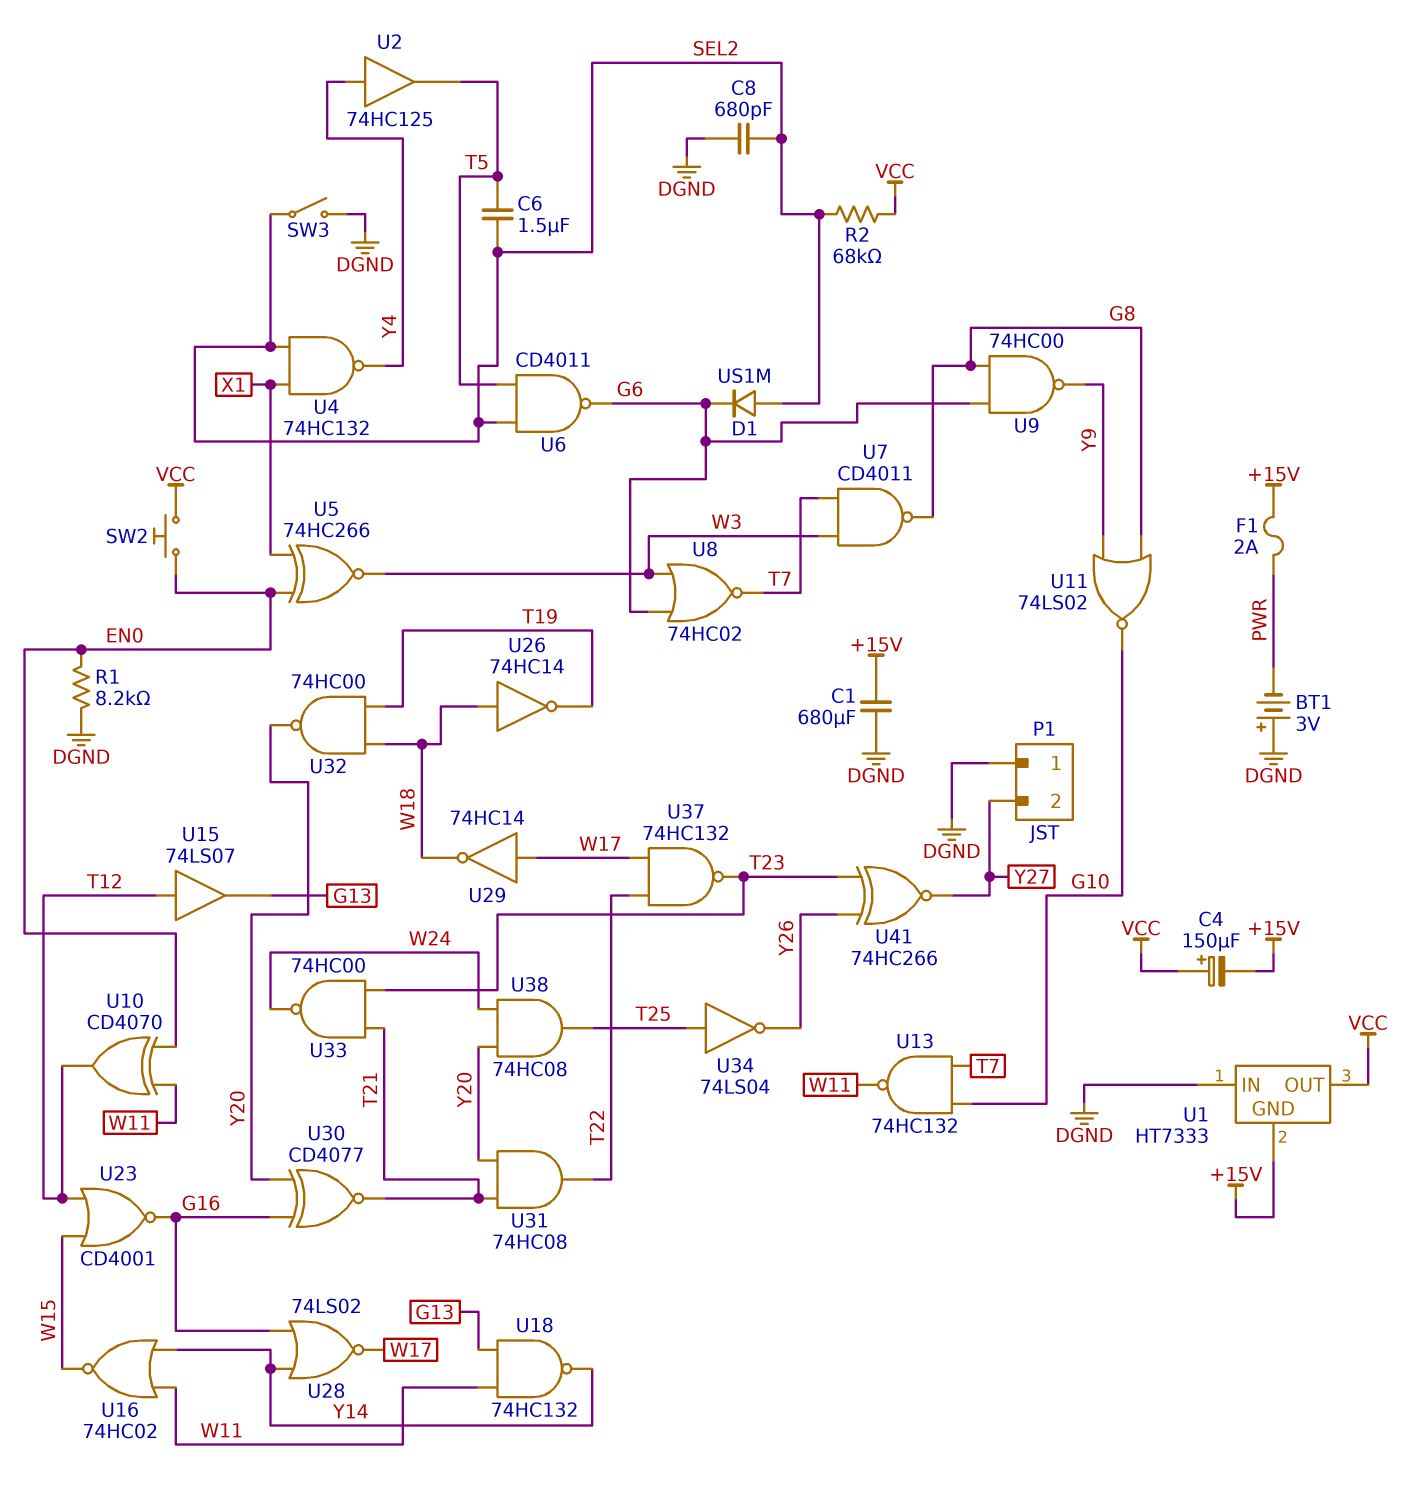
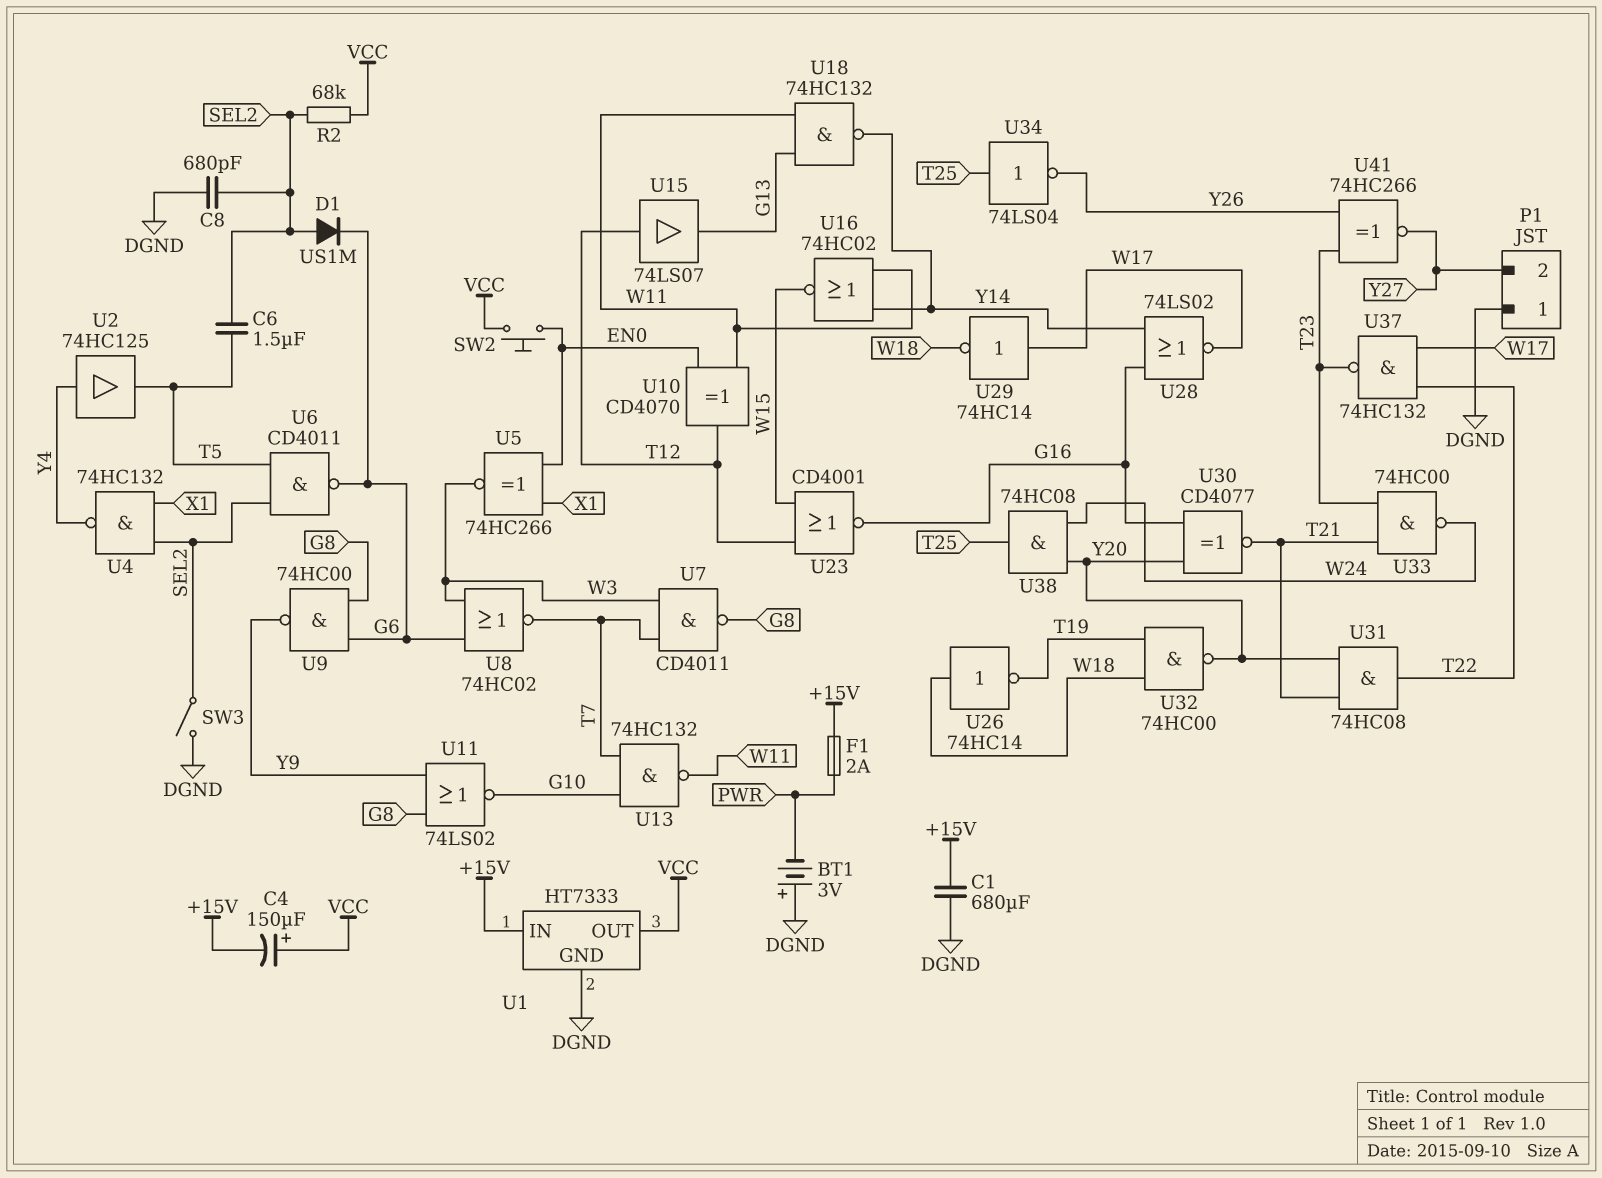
R1: 8.2k (DGND, EN0) -> none
U1 pin GND: +15V -> DGND
U1 pin IN: DGND -> +15V

